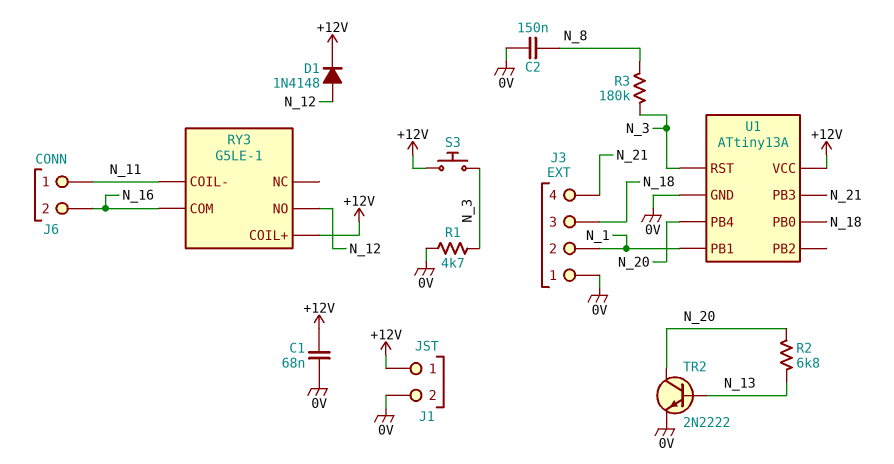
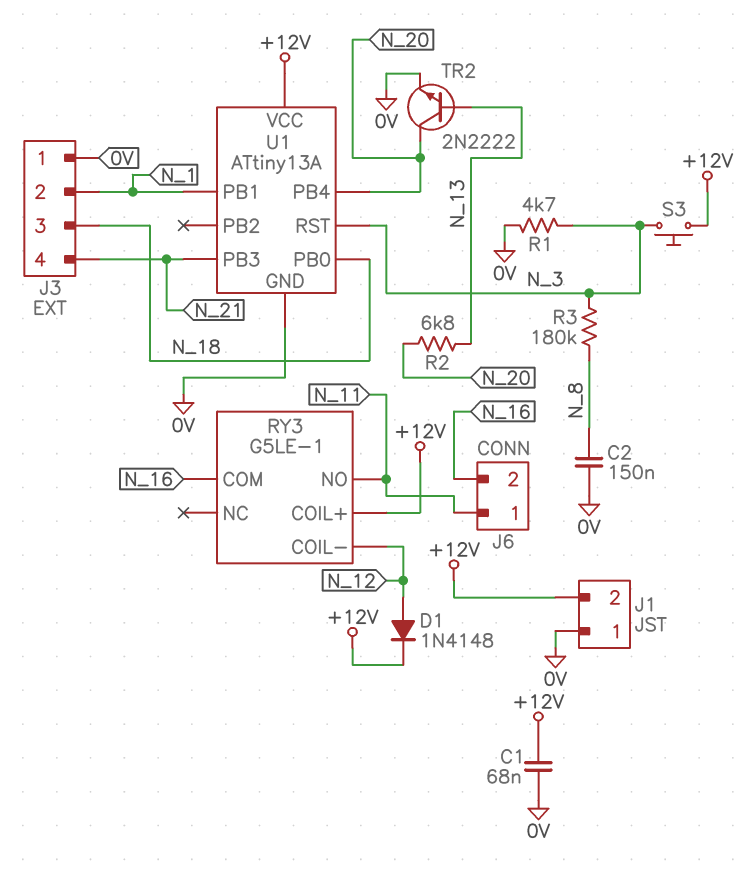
J1 pin 1: +12V -> 0V
J1 pin 2: 0V -> +12V
RY3 pin COIL-: N_11 -> N_12
RY3 pin NO: N_12 -> N_11

